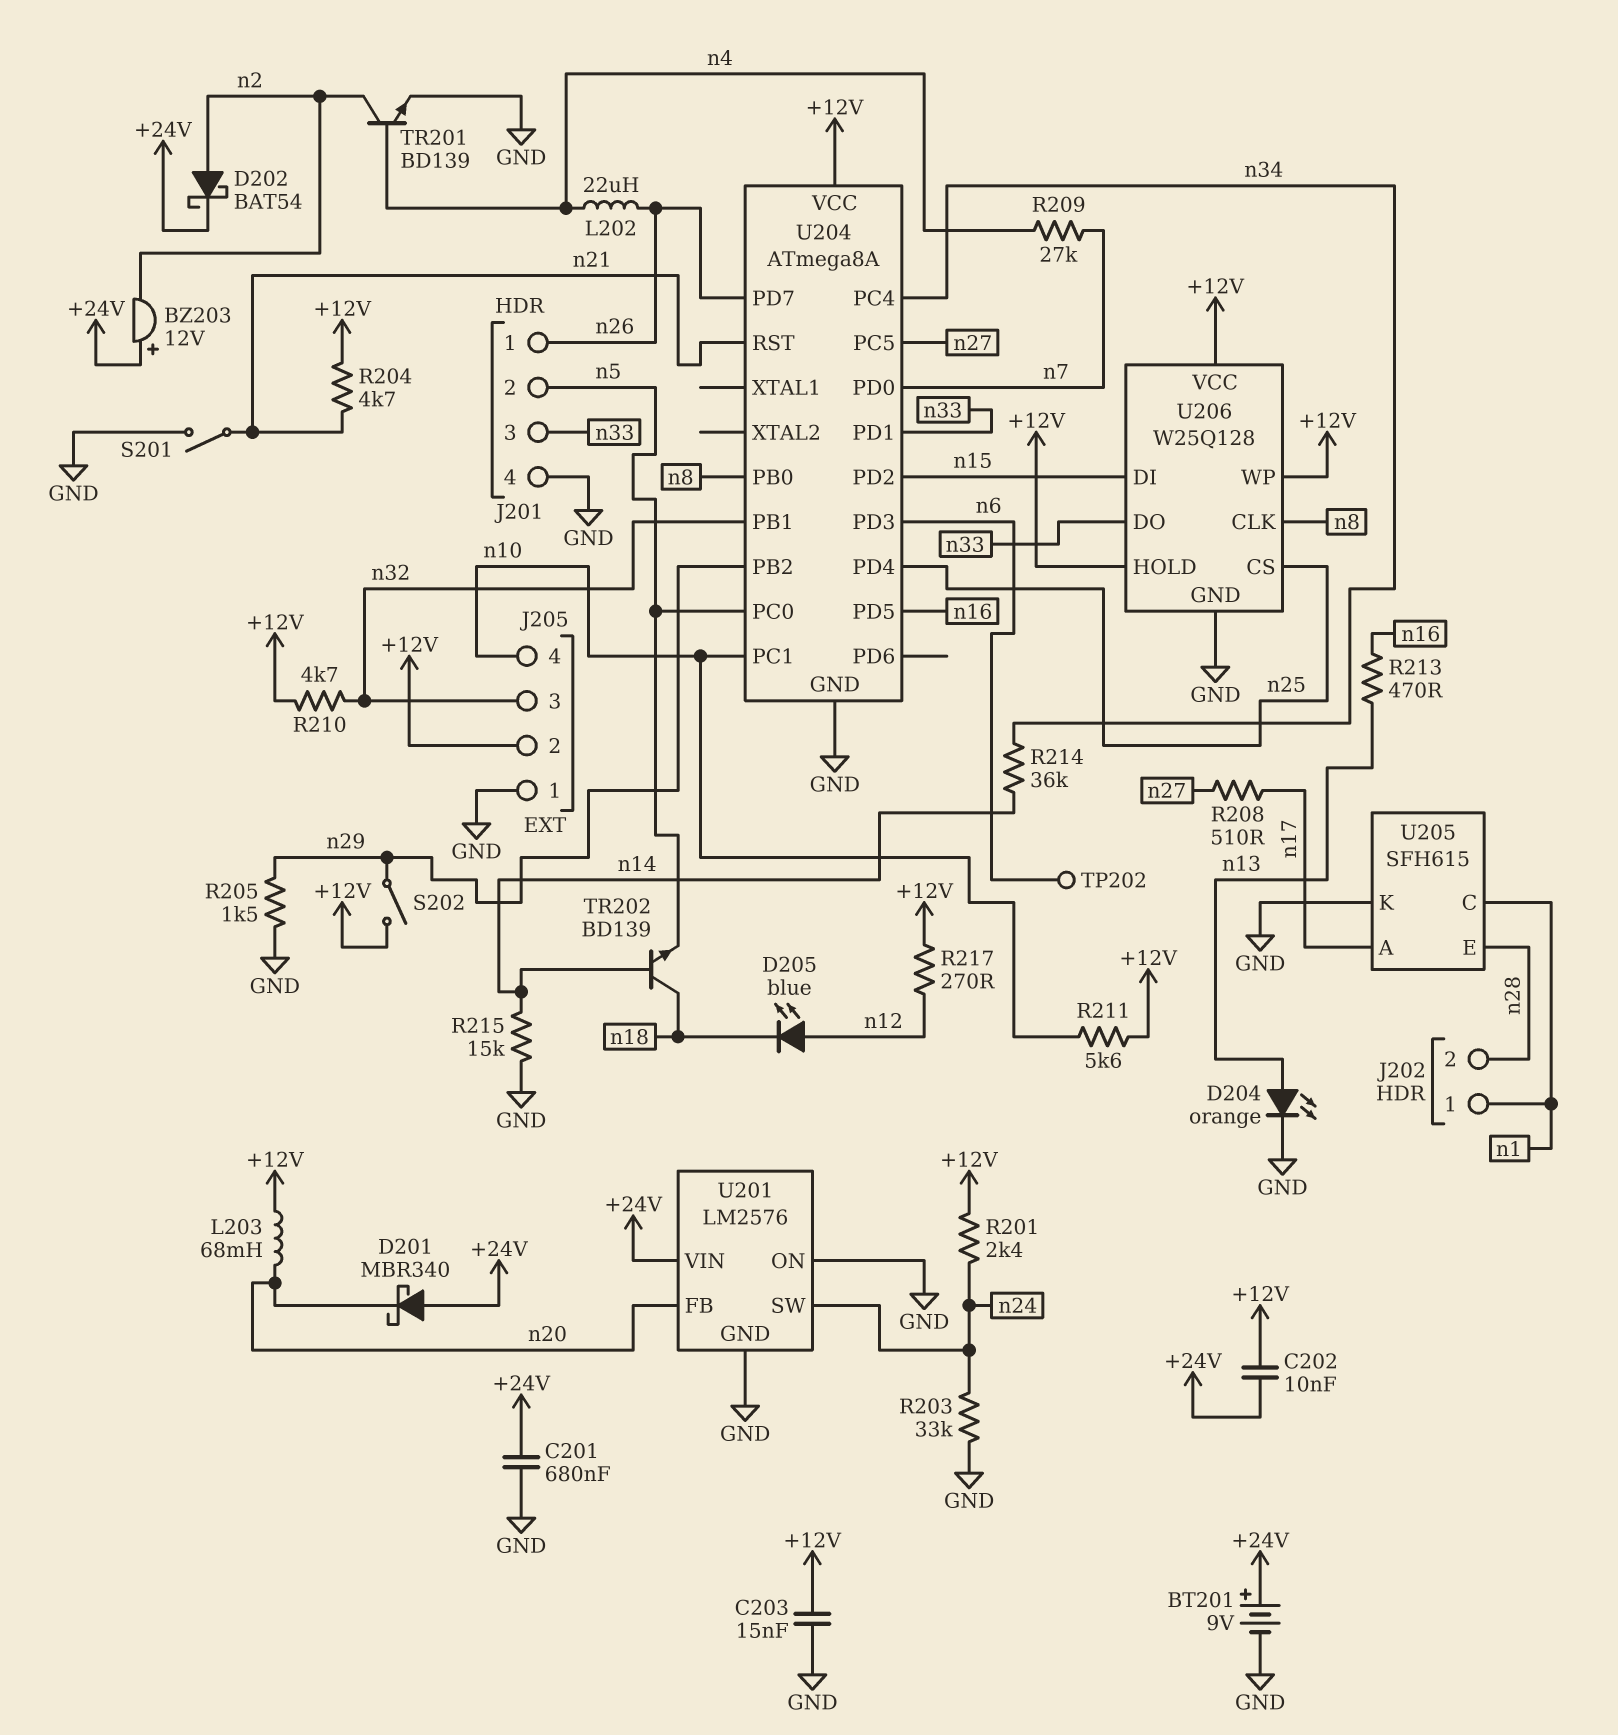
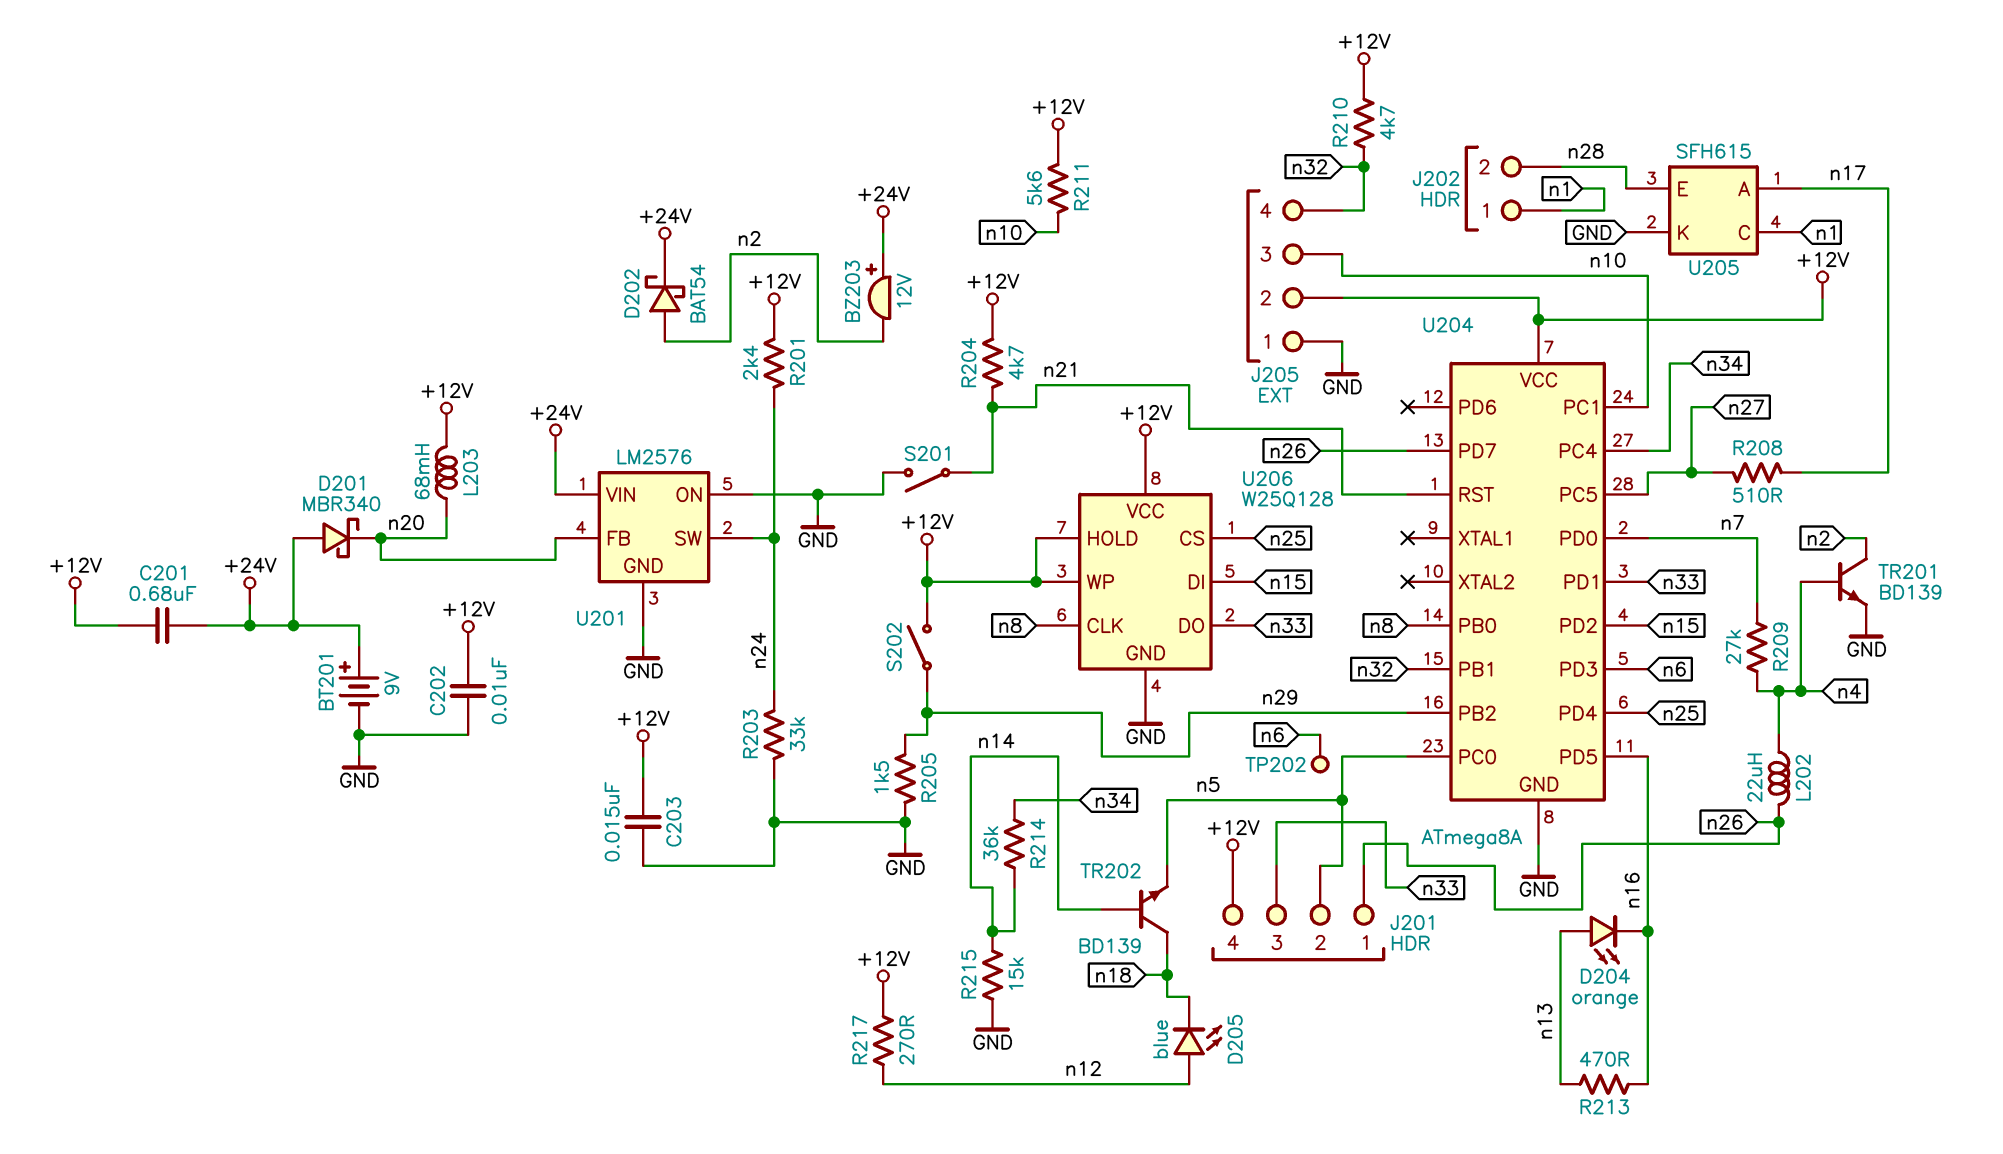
C201: 680nF (+24V, GND) -> 680nF (+12V, +24V)
C202: 10nF (+12V, +24V) -> 10nF (+12V, GND)
D204: LED orange (A n13, K GND) -> LED orange (A n13, K n16)
J201 pin 4: GND -> +12V
J205 pin 3: n32 -> n10
J205 pin 4: n10 -> n32

